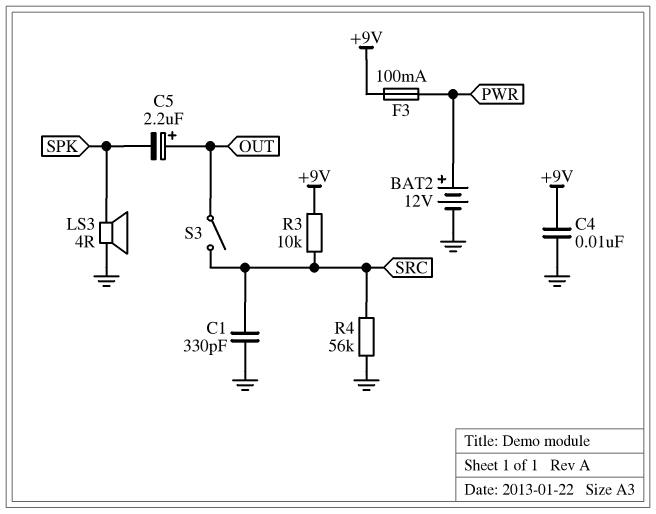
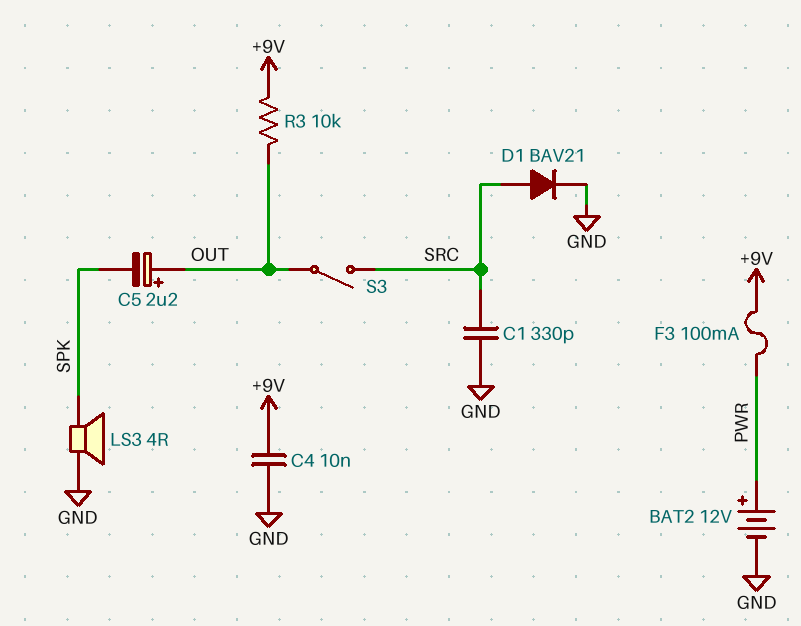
D1: none -> diode BAV21 (A SRC, K GND)
R3: 10k (+9V, SRC) -> 10k (+9V, OUT)
R4: 56k (GND, SRC) -> none

